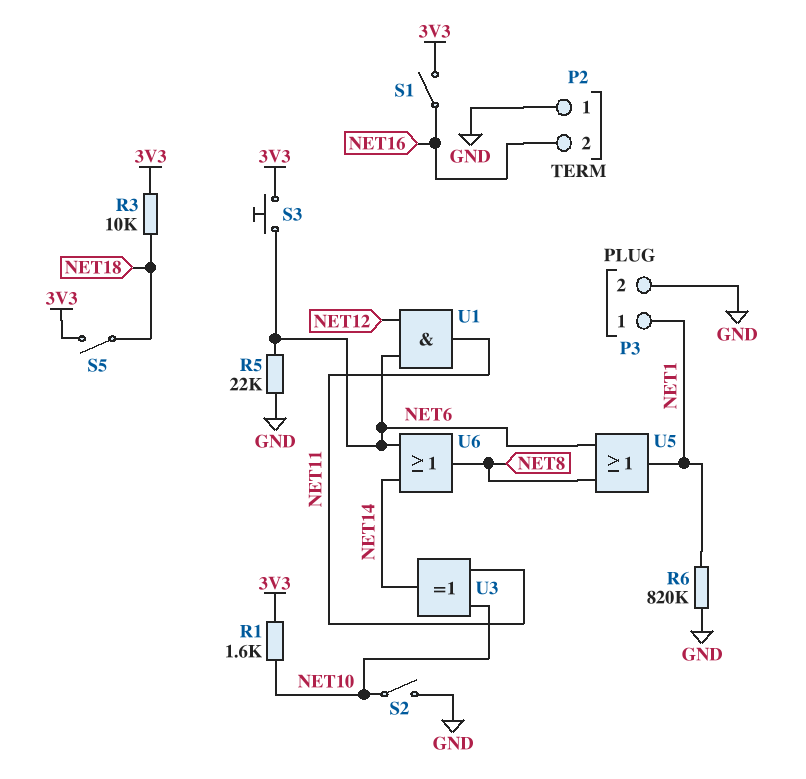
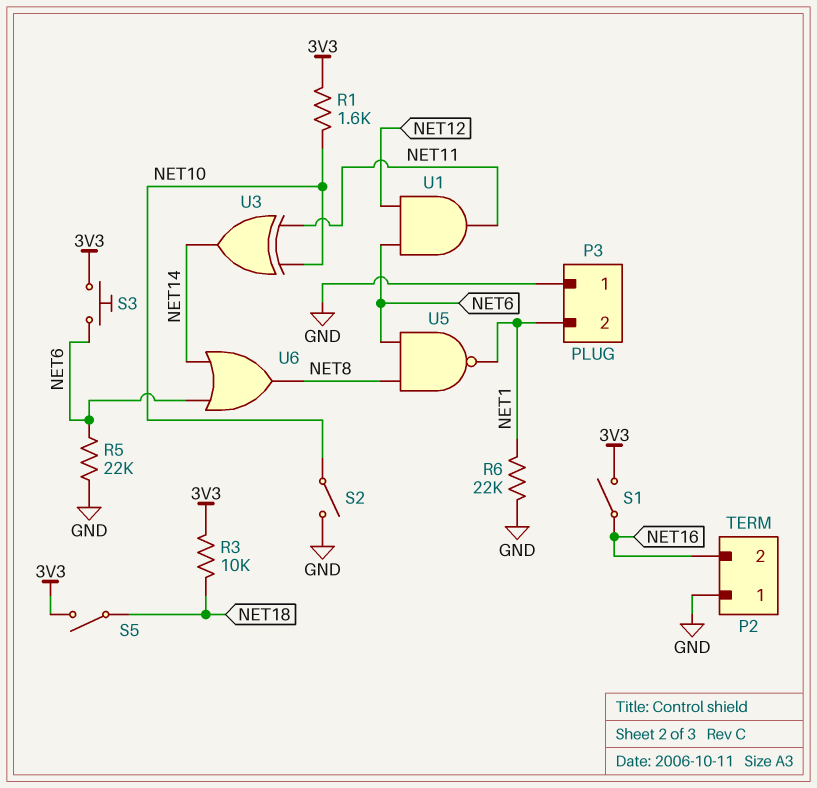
P3 pin 1: NET1 -> GND
P3 pin 2: GND -> NET1
R6: 820k (GND, NET1) -> 22k (GND, NET1)
U5: OR (in NET6, in NET8, out NET1) -> NAND (in NET6, in NET8, out NET1)

